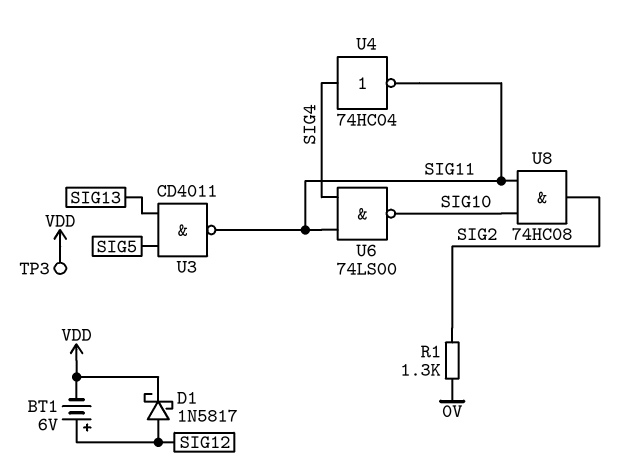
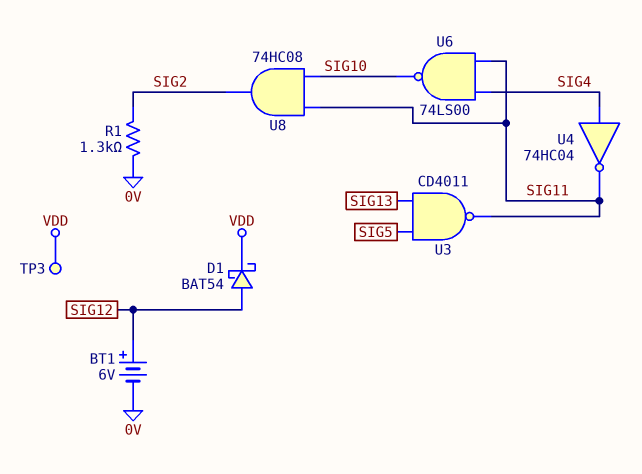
BT1: 6V (plus SIG12, minus VDD) -> 6V (plus SIG12, minus 0V)
D1: schottky 1N5817 (A SIG12, K VDD) -> schottky BAT54 (A SIG12, K VDD)

